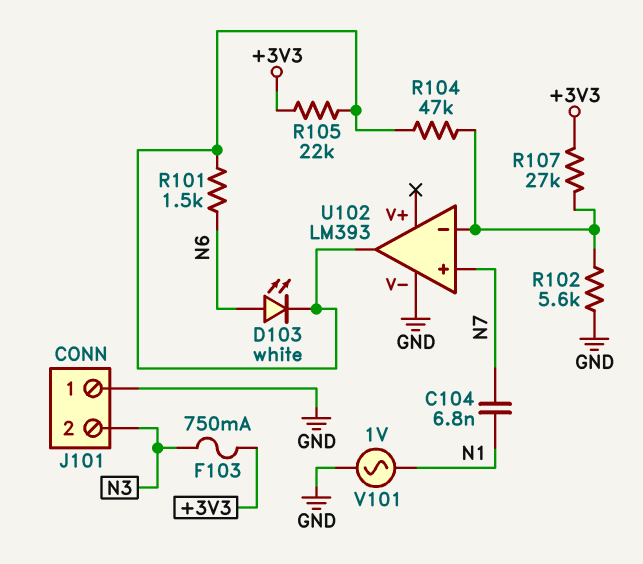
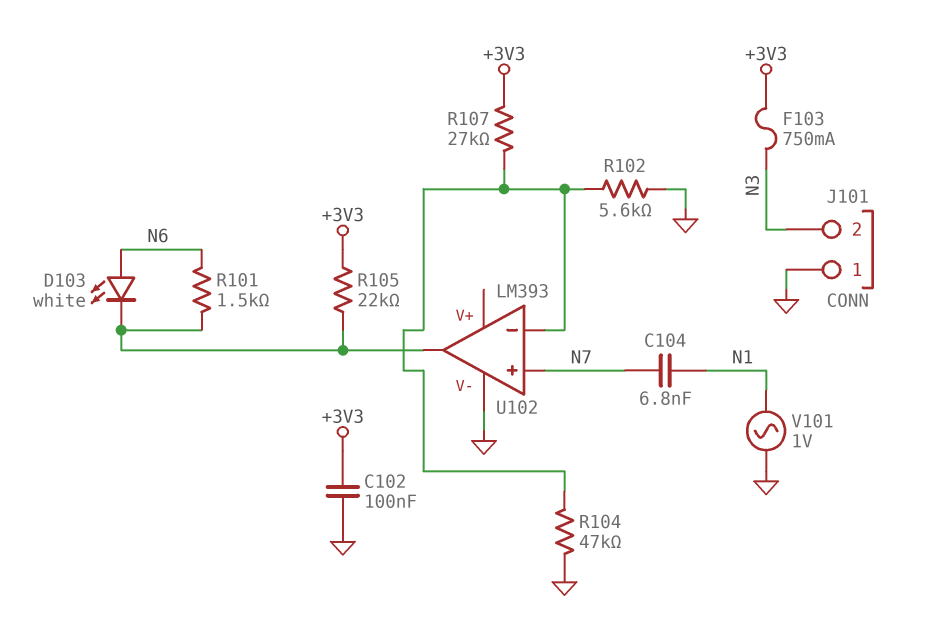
C102: none -> 100nF (+3V3, GND)
R104: 47k (U102/in-, U102/out) -> 47k (GND, U102/in-)

